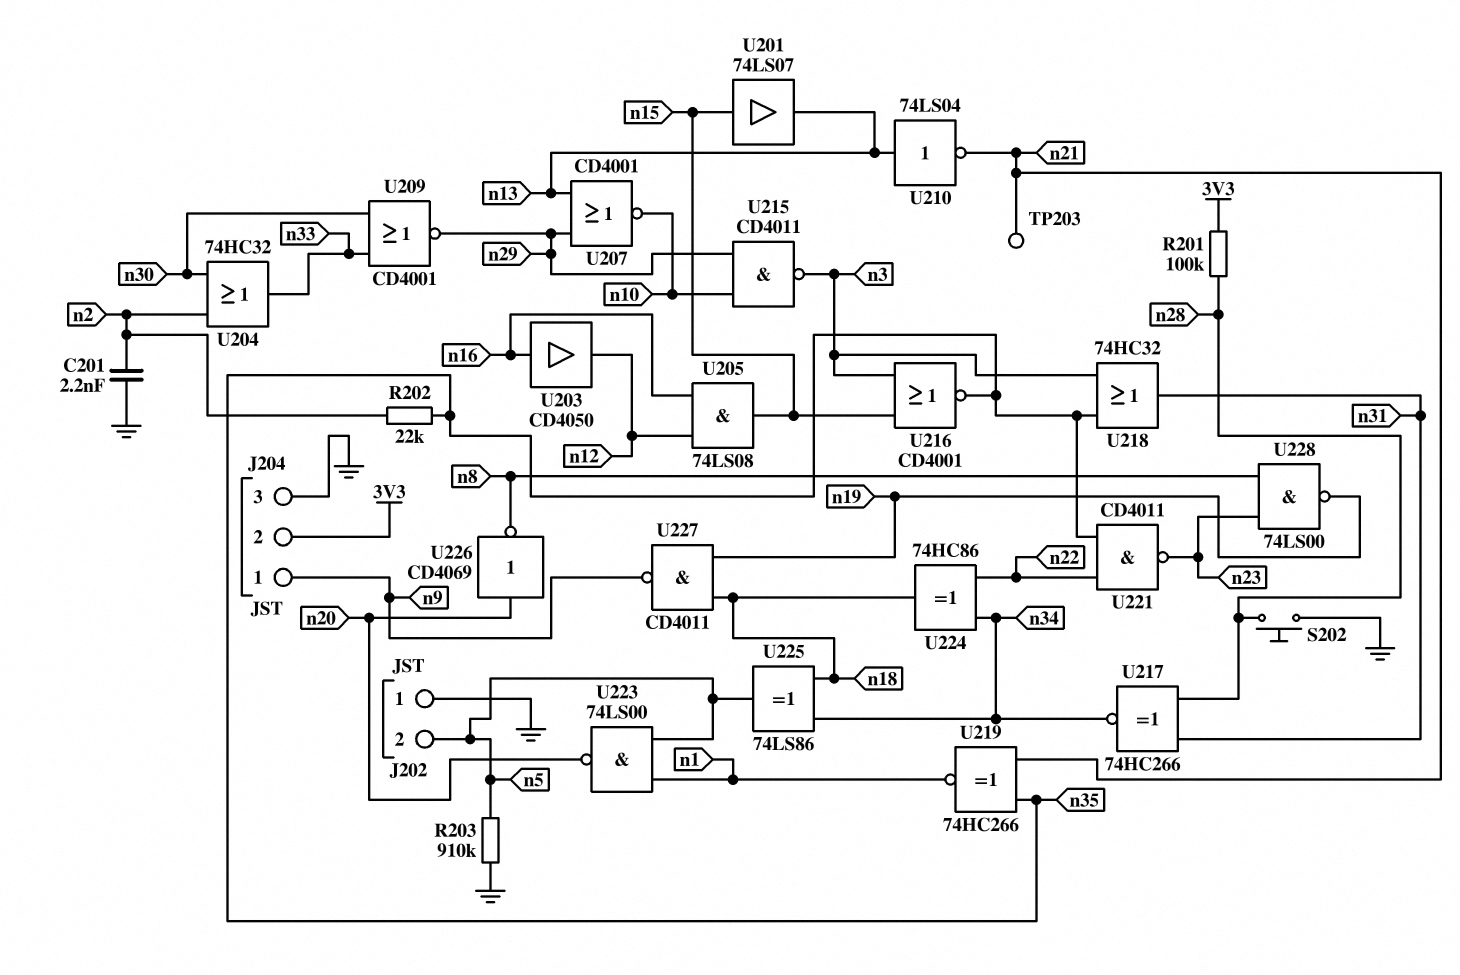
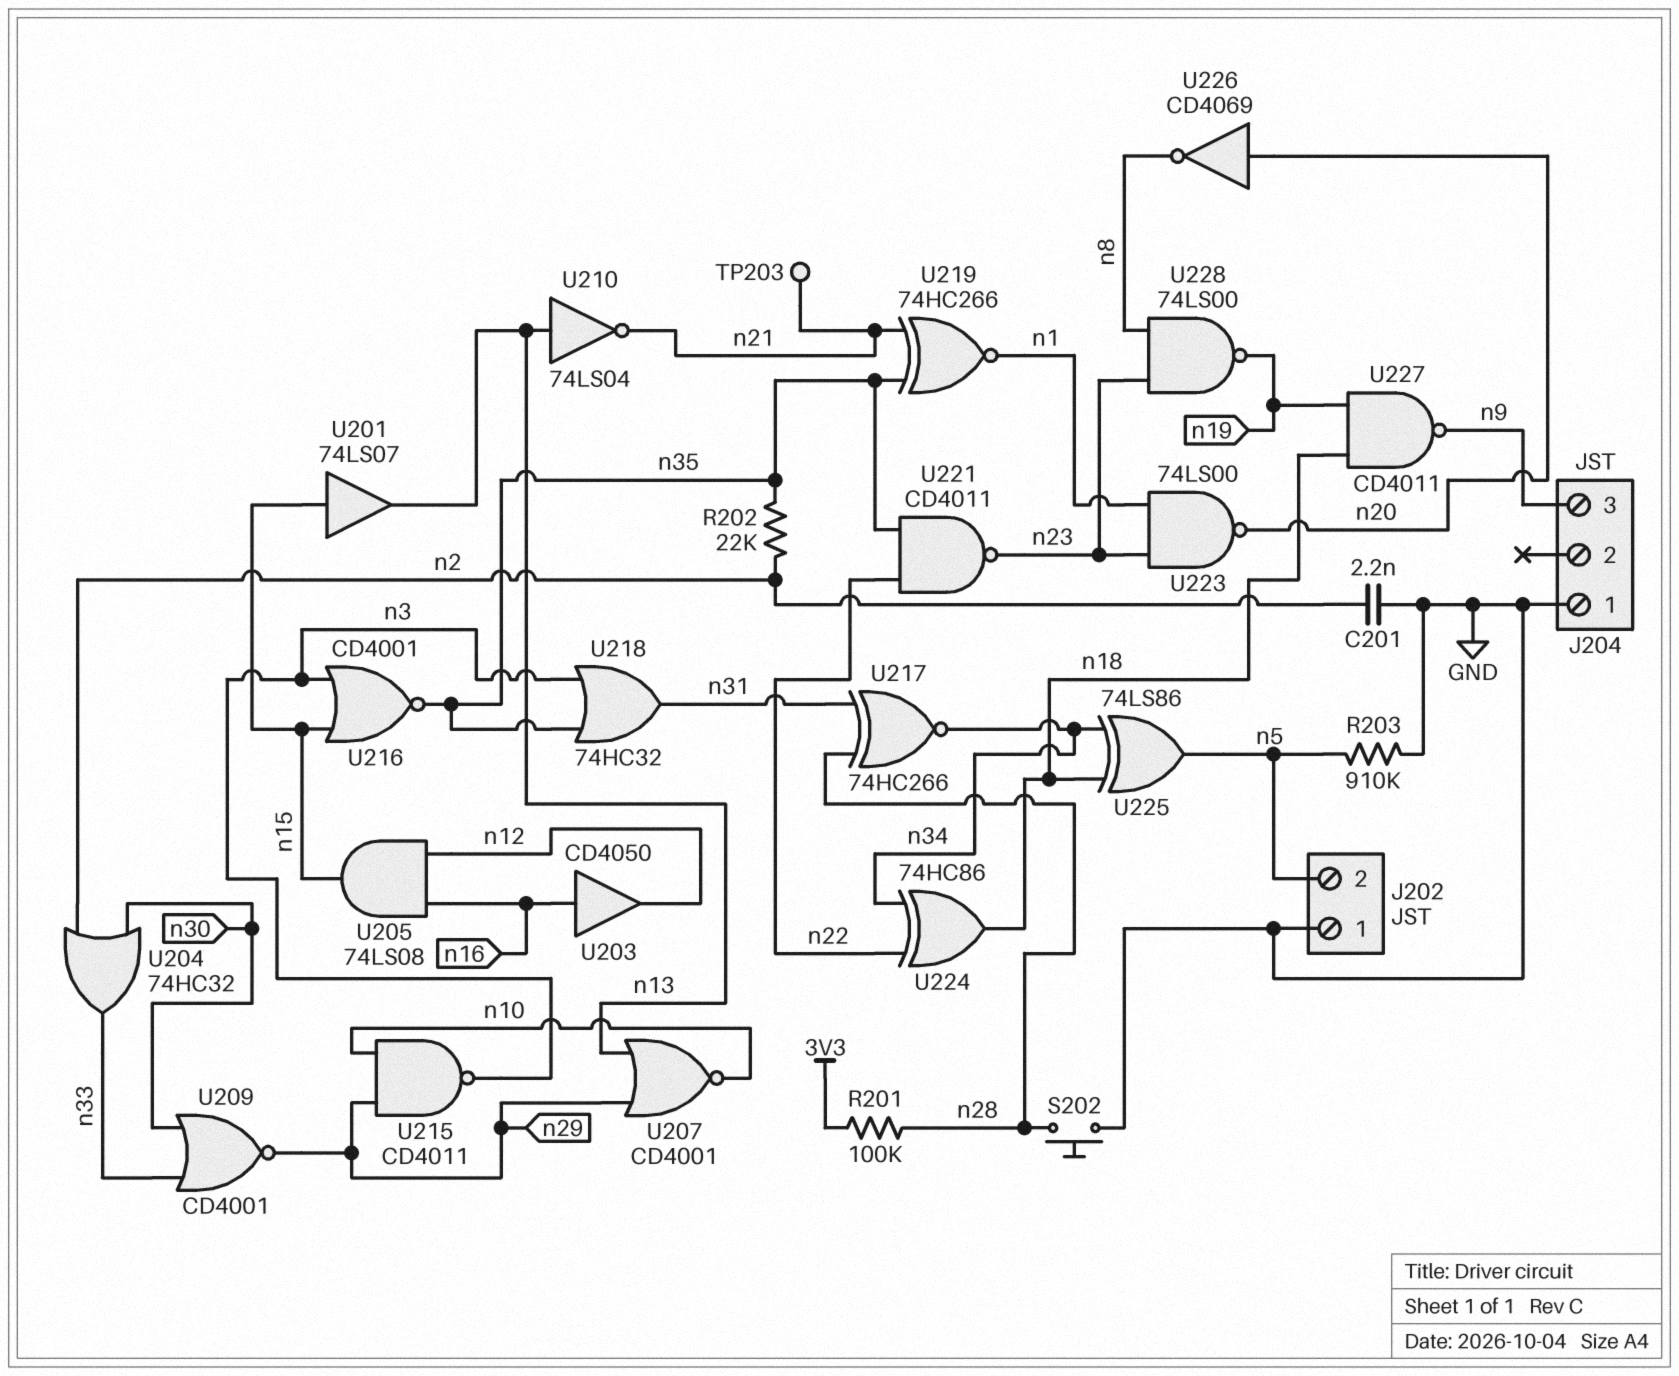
J204 pin 1: n9 -> GND
J204 pin 2: 3V3 -> none
J204 pin 3: GND -> n9
U223: NAND 74LS00 (in n1, in n5, out n20) -> NAND 74LS00 (in n1, in n23, out n20)

